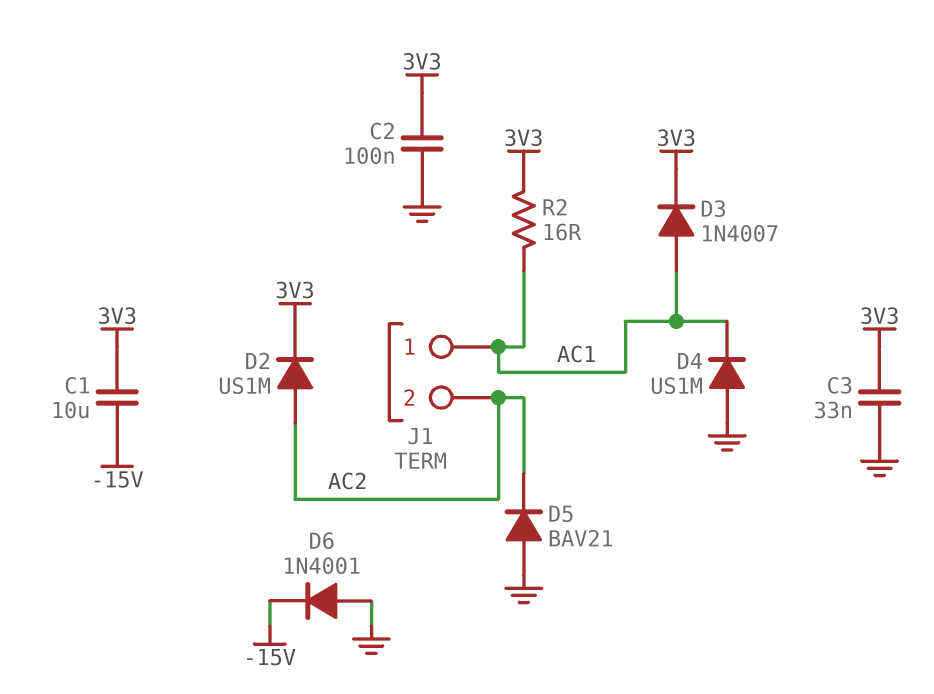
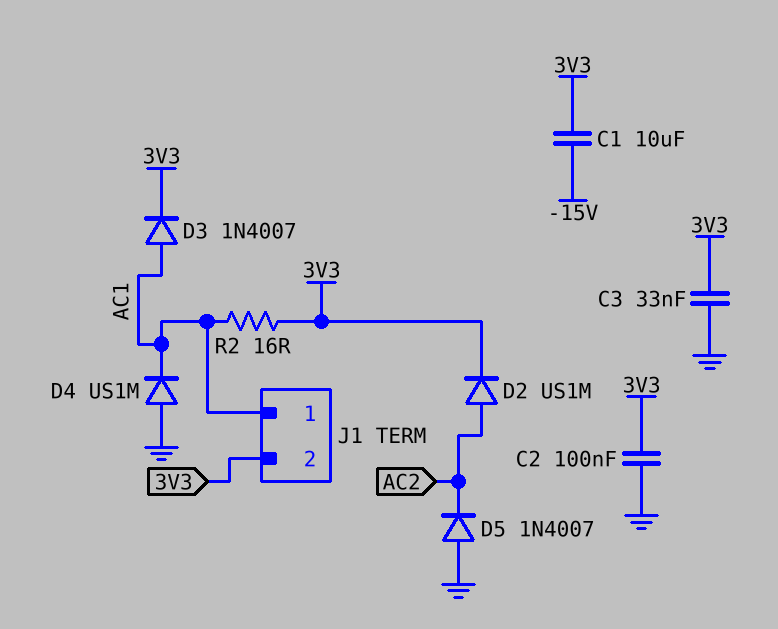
D5: diode BAV21 (A GND, K AC2) -> diode 1N4007 (A GND, K AC2)
D6: diode 1N4001 (A GND, K -15V) -> none
J1 pin 2: AC2 -> 3V3

